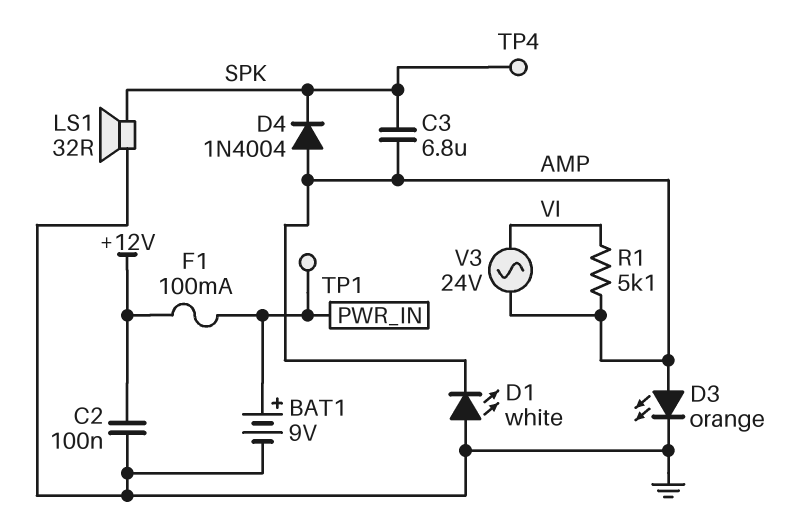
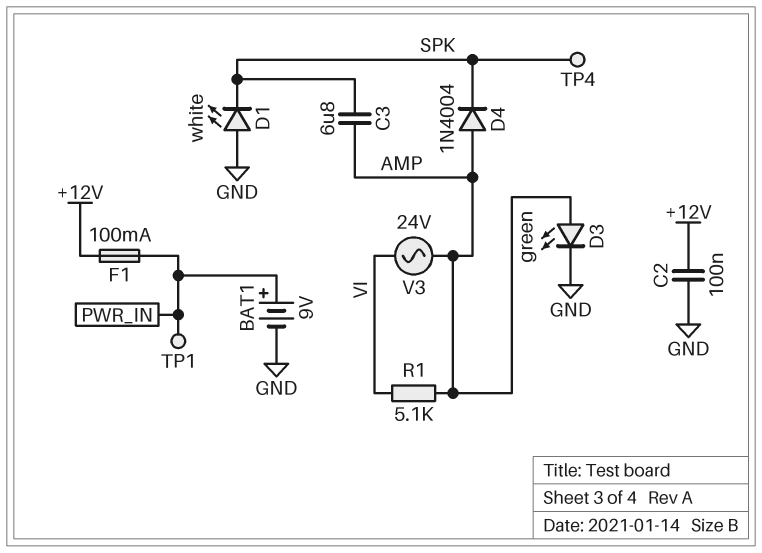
D1: LED white (A GND, K AMP) -> LED white (A GND, K SPK)
D3: LED orange (A AMP, K GND) -> LED green (A AMP, K GND)
LS1: speaker 32R (GND, SPK) -> none

